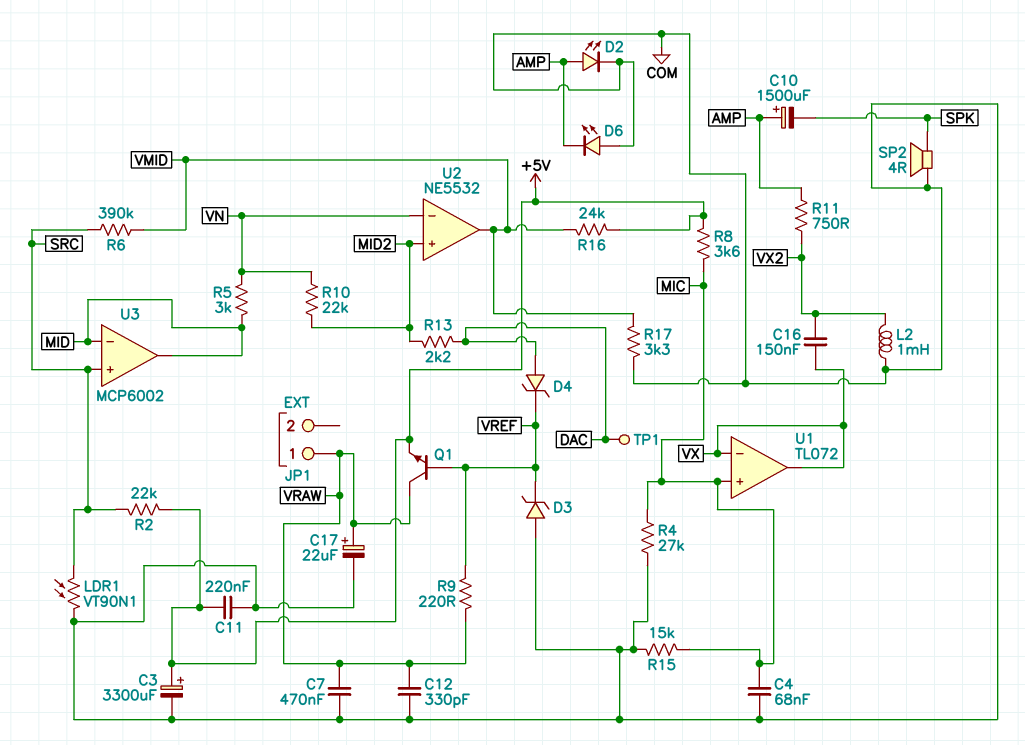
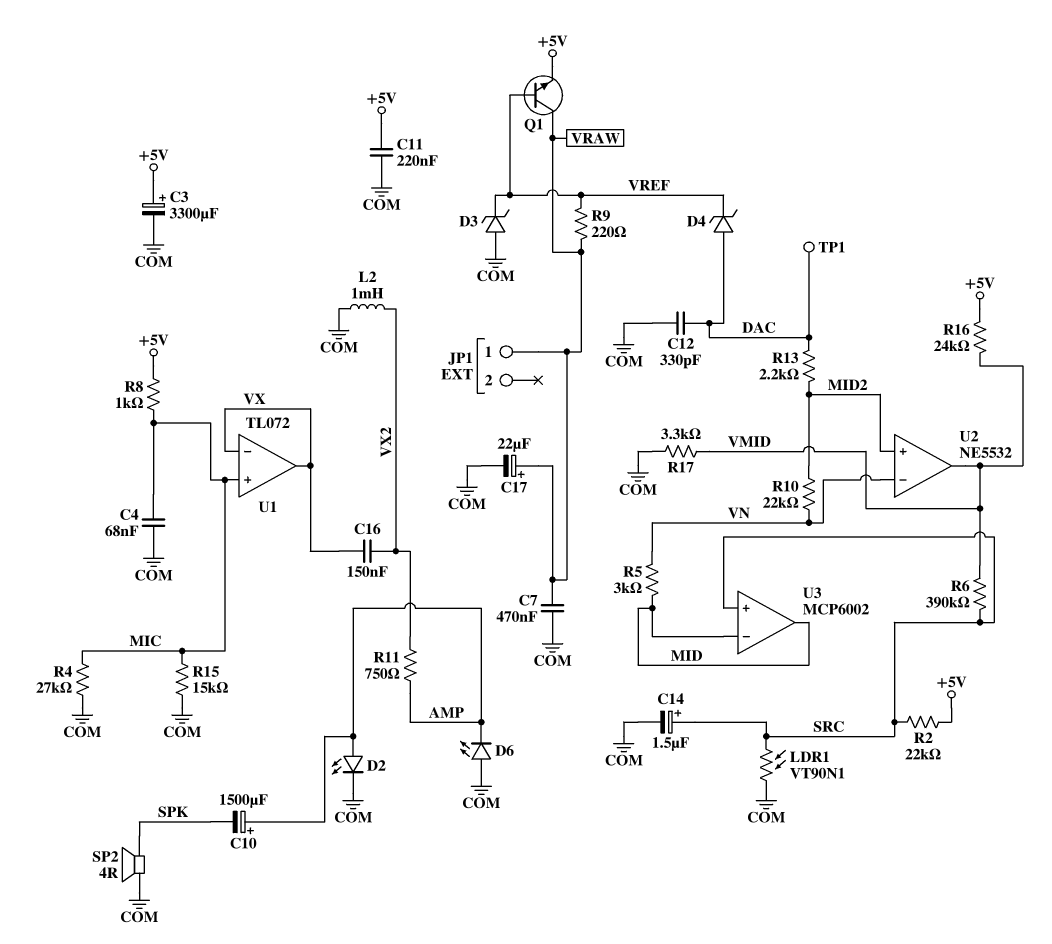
C12: 330pF (COM, VRAW) -> 330pF (COM, DAC)
C14: none -> 1.5uF (plus SRC, minus COM)
R8: 3.6k (+5V, MIC) -> 1k (+5V, MIC)

